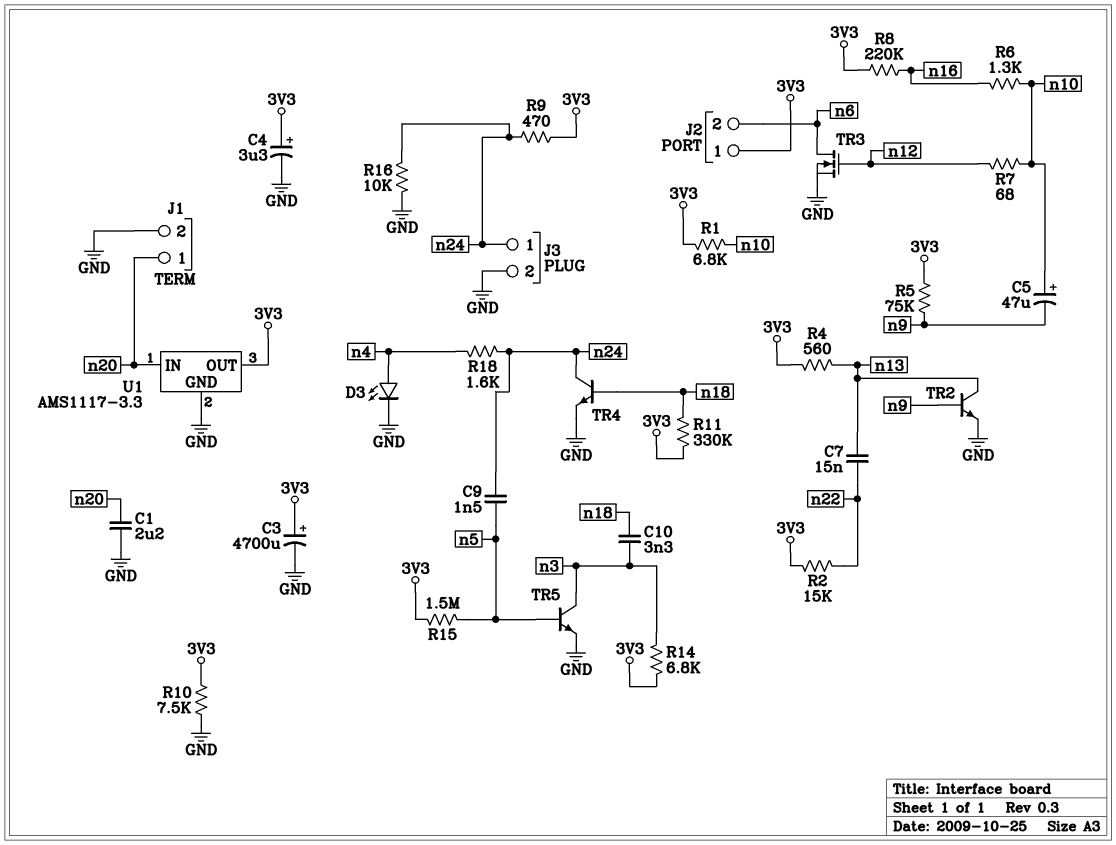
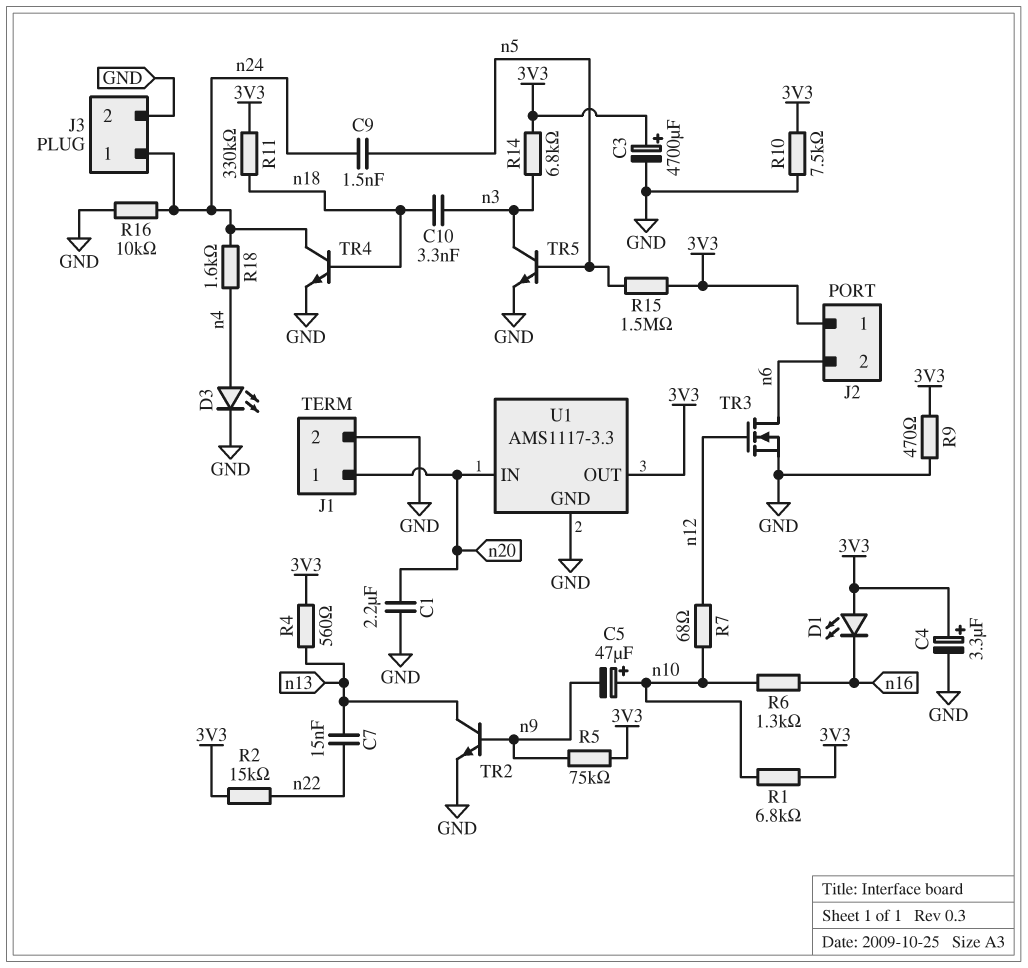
D1: none -> LED (A 3V3, K n16)
R8: 220k (3V3, n16) -> none
R9: 470 (3V3, n24) -> 470 (3V3, GND)

